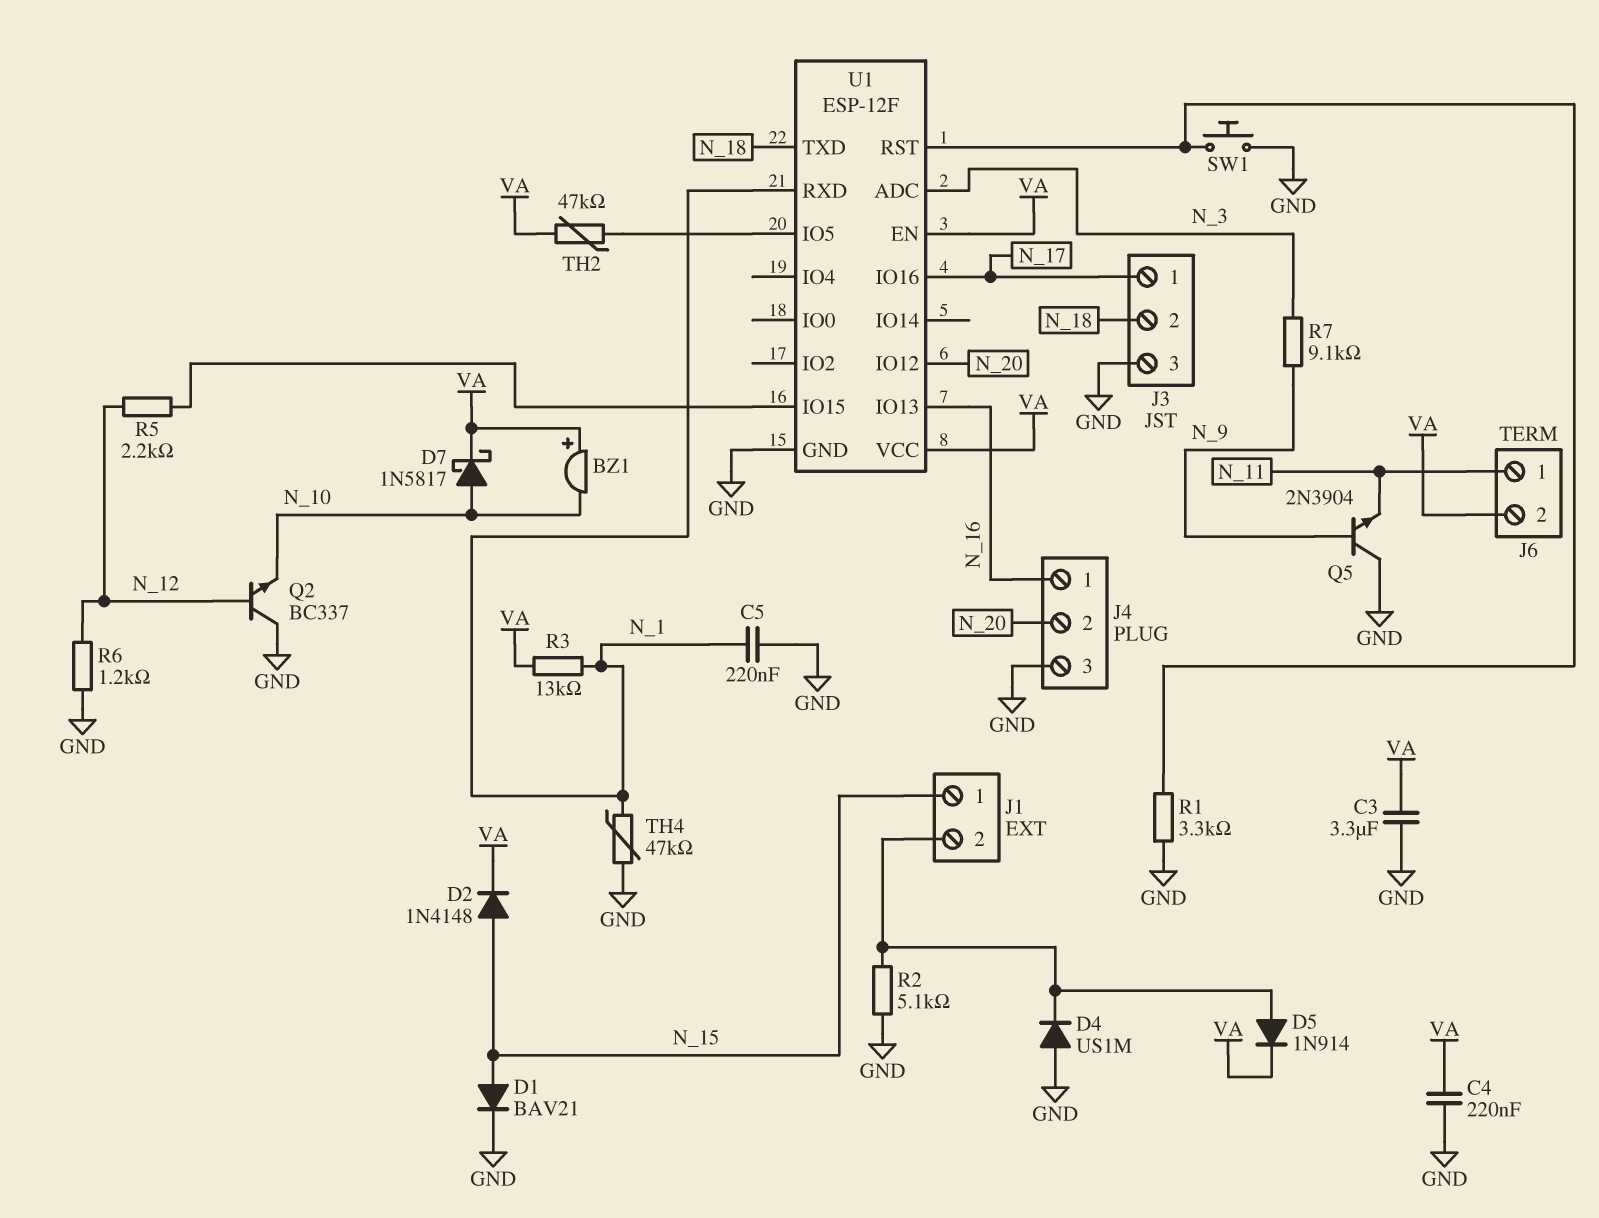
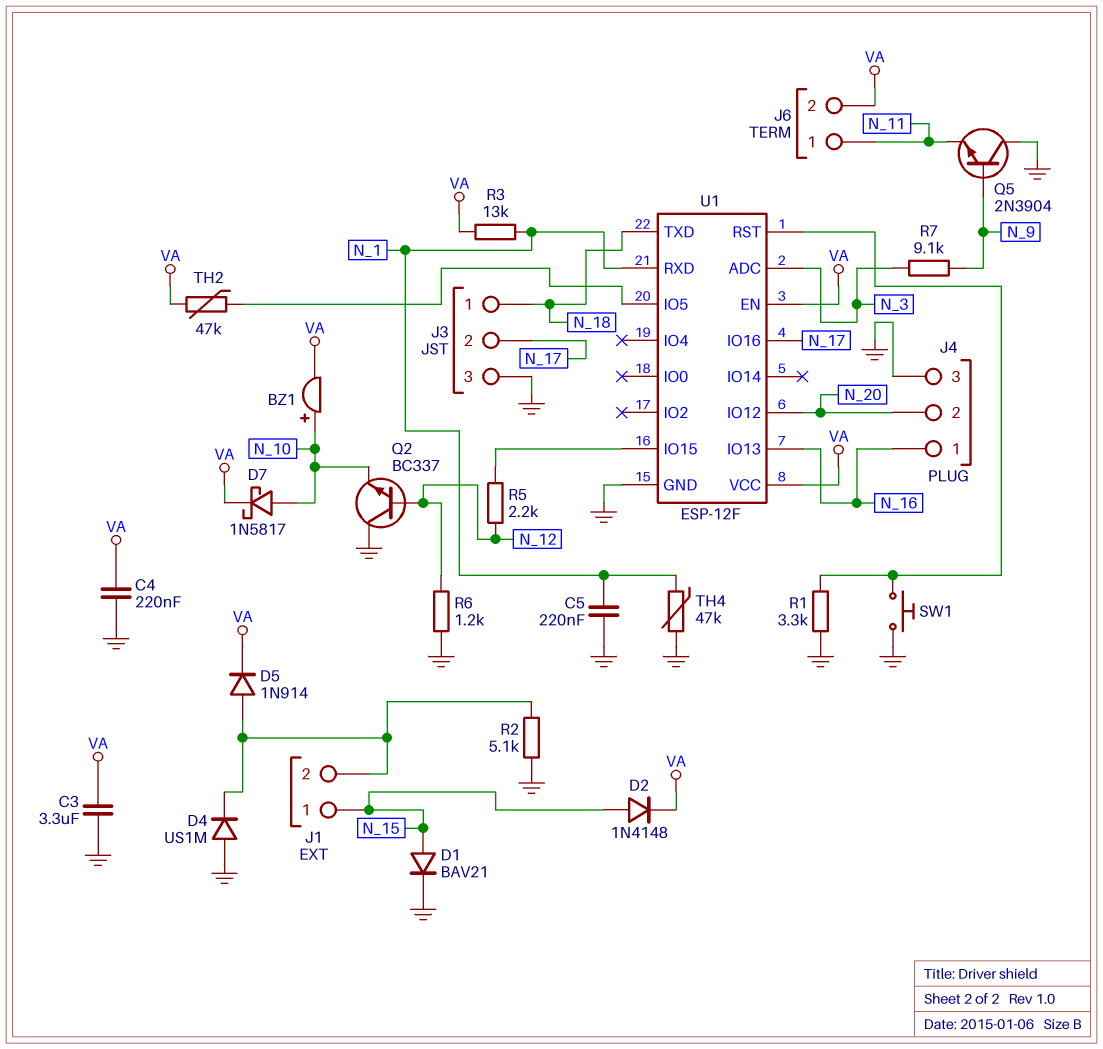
BZ1: buzzer (plus VA, minus N_10) -> buzzer (plus N_10, minus VA)
J3 pin 1: N_17 -> N_18
J3 pin 2: N_18 -> N_17

